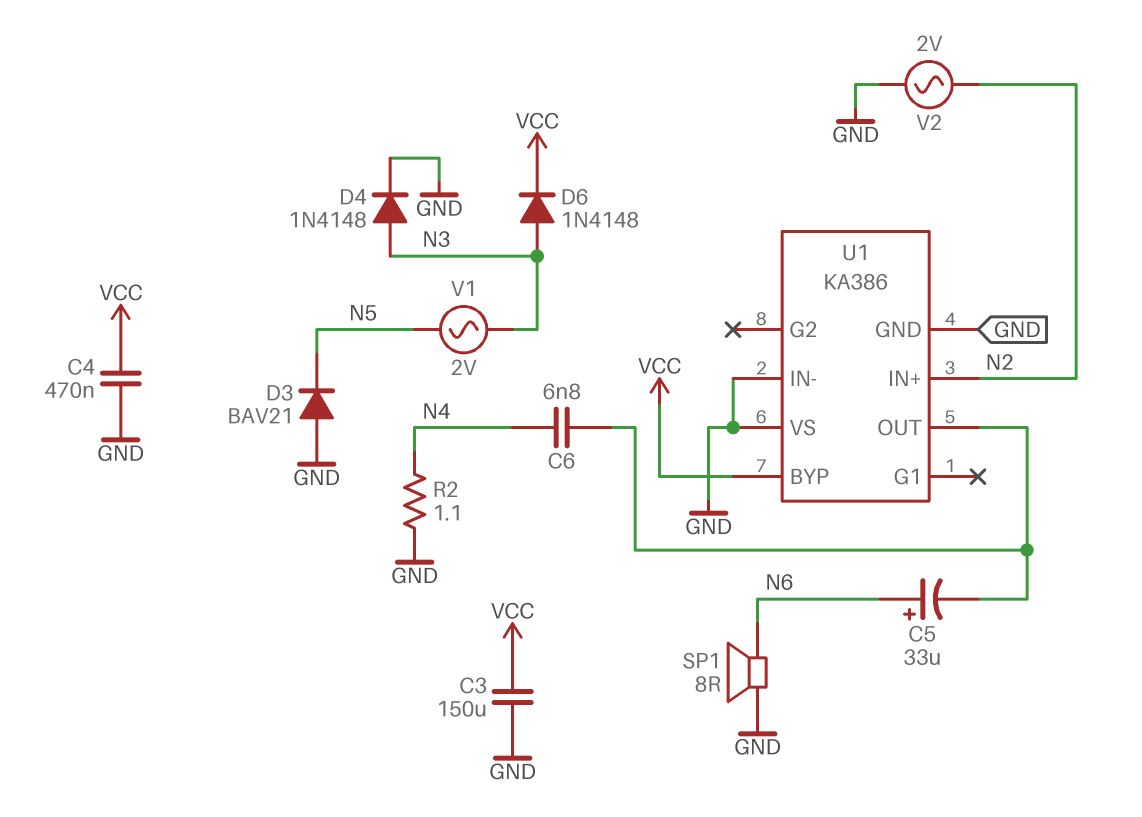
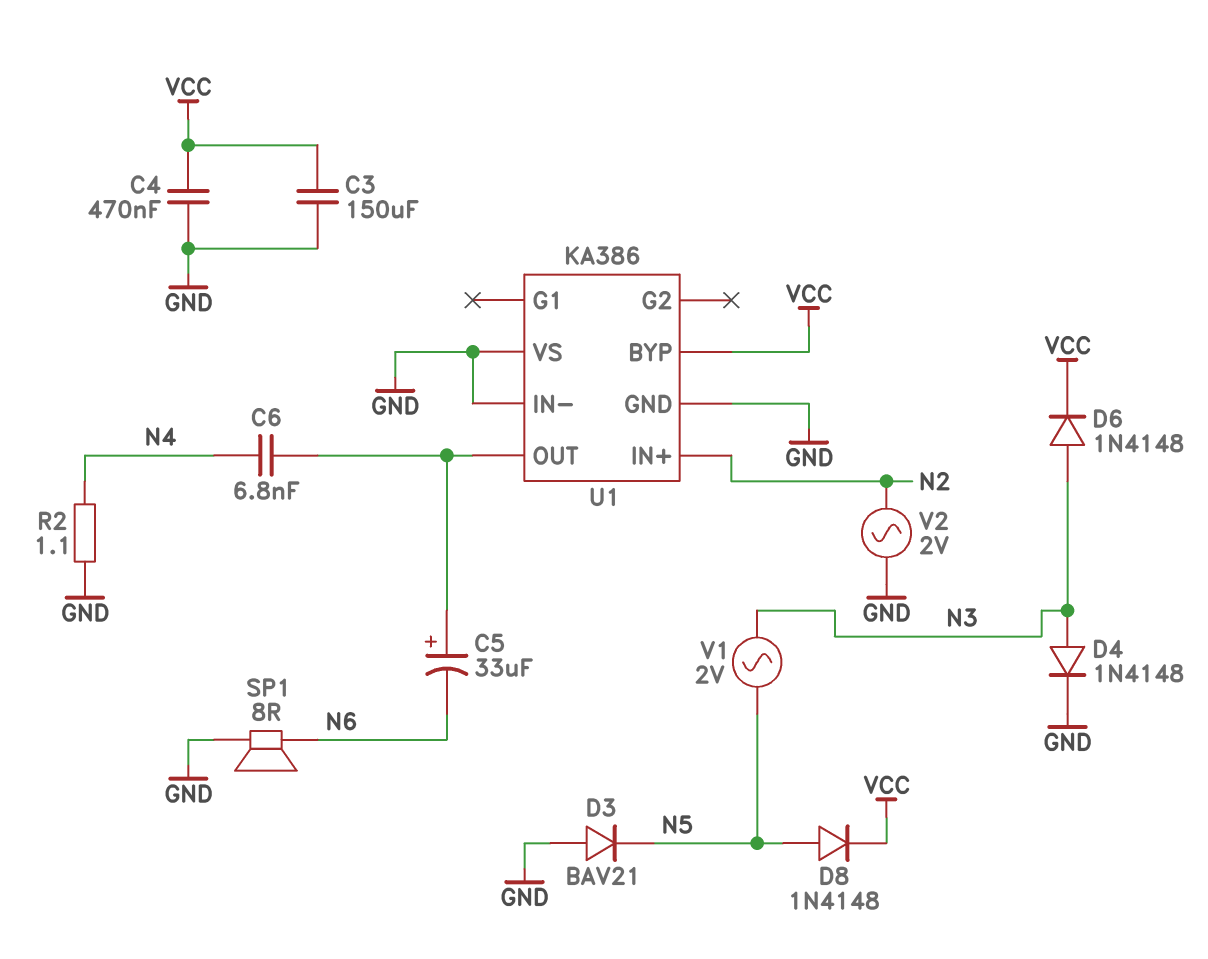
C5: 33uF (plus N6, minus U1/OUT) -> 33uF (plus U1/OUT, minus N6)
D8: none -> diode 1N4148 (A N5, K VCC)

